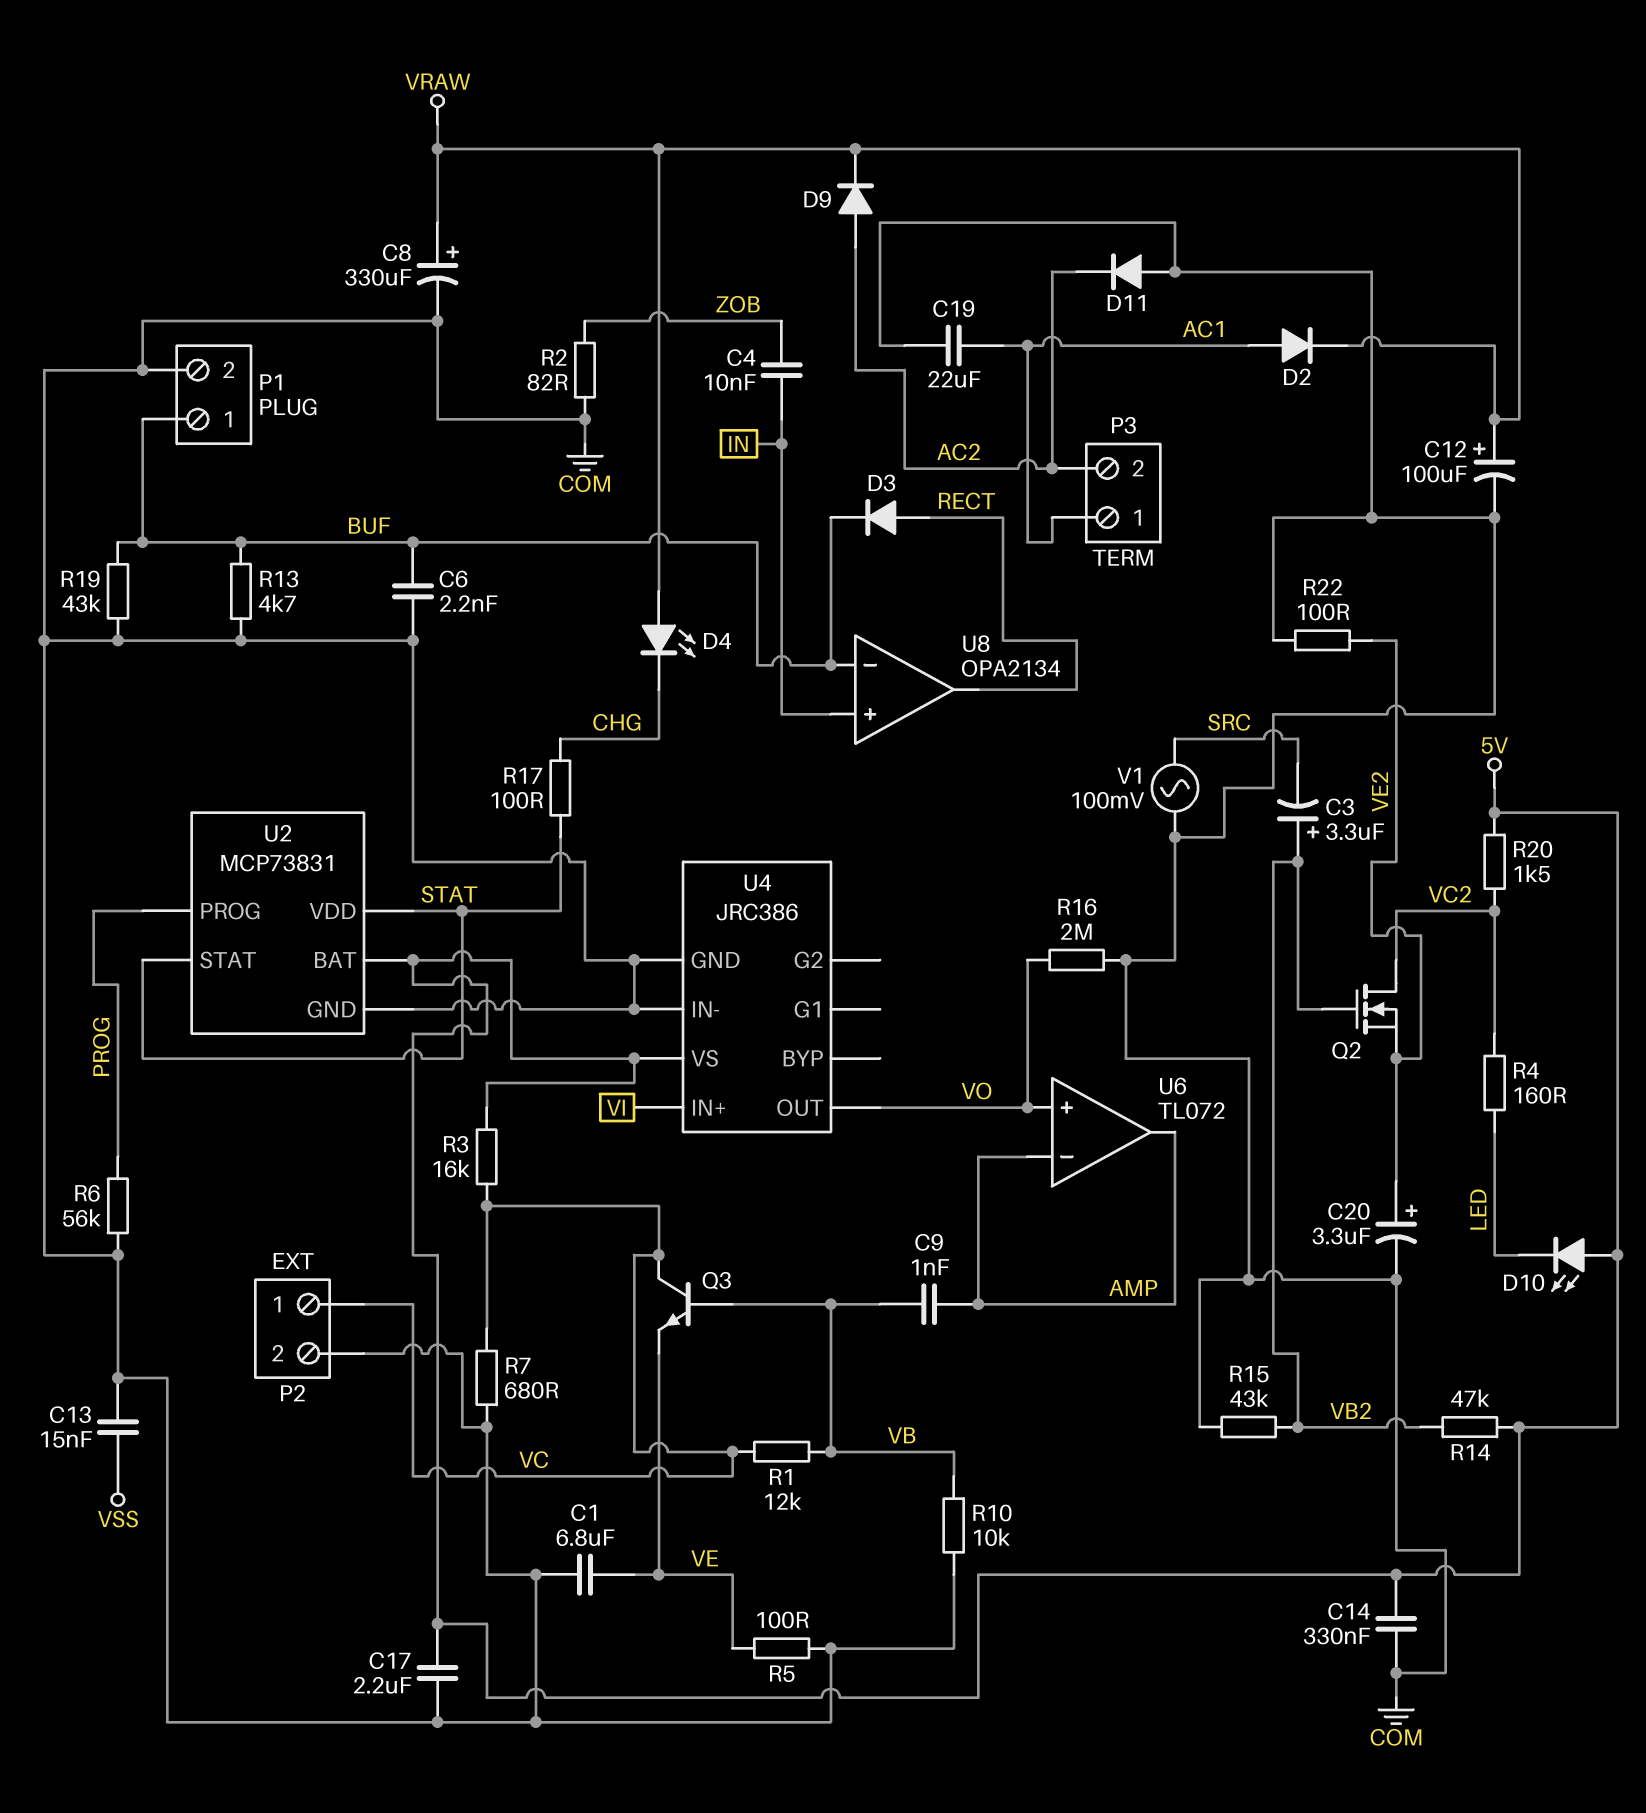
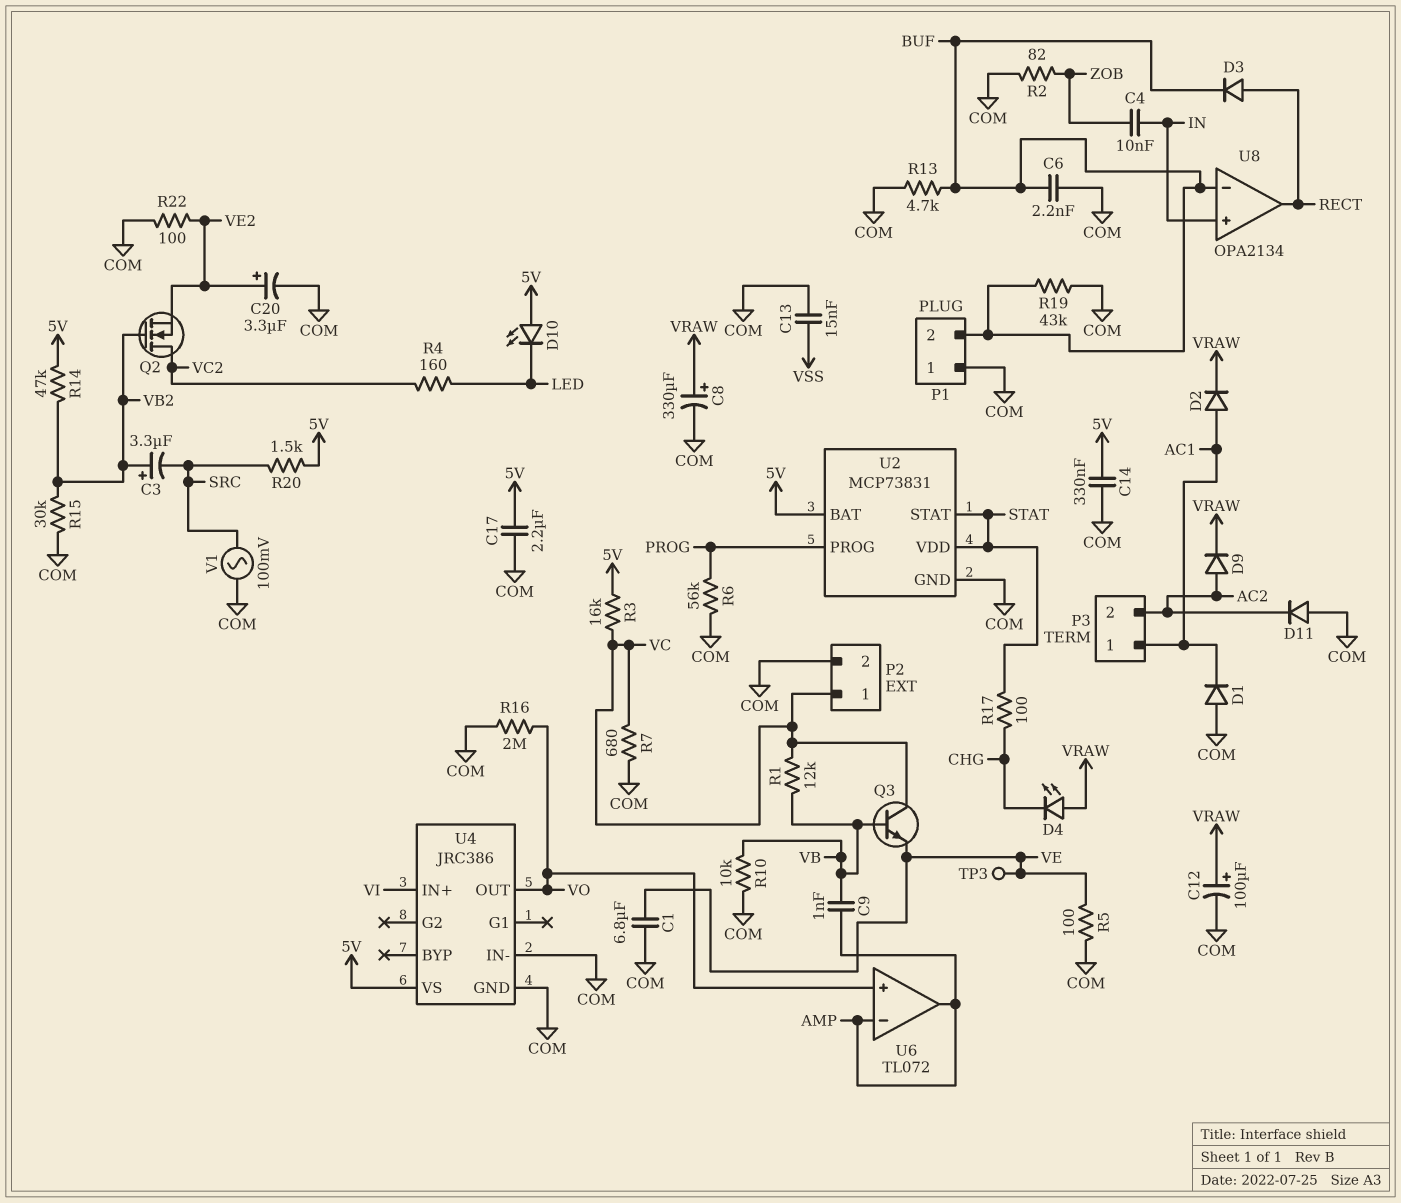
C19: 22uF (AC1, COM) -> none
D1: none -> diode (A COM, K AC1)
P1 pin 1: BUF -> COM
P1 pin 2: COM -> BUF
R15: 43k (COM, VB2) -> 30k (COM, VB2)
R20: 1.5k (5V, VC2) -> 1.5k (5V, SRC)
TP3: none -> test point (VE)

